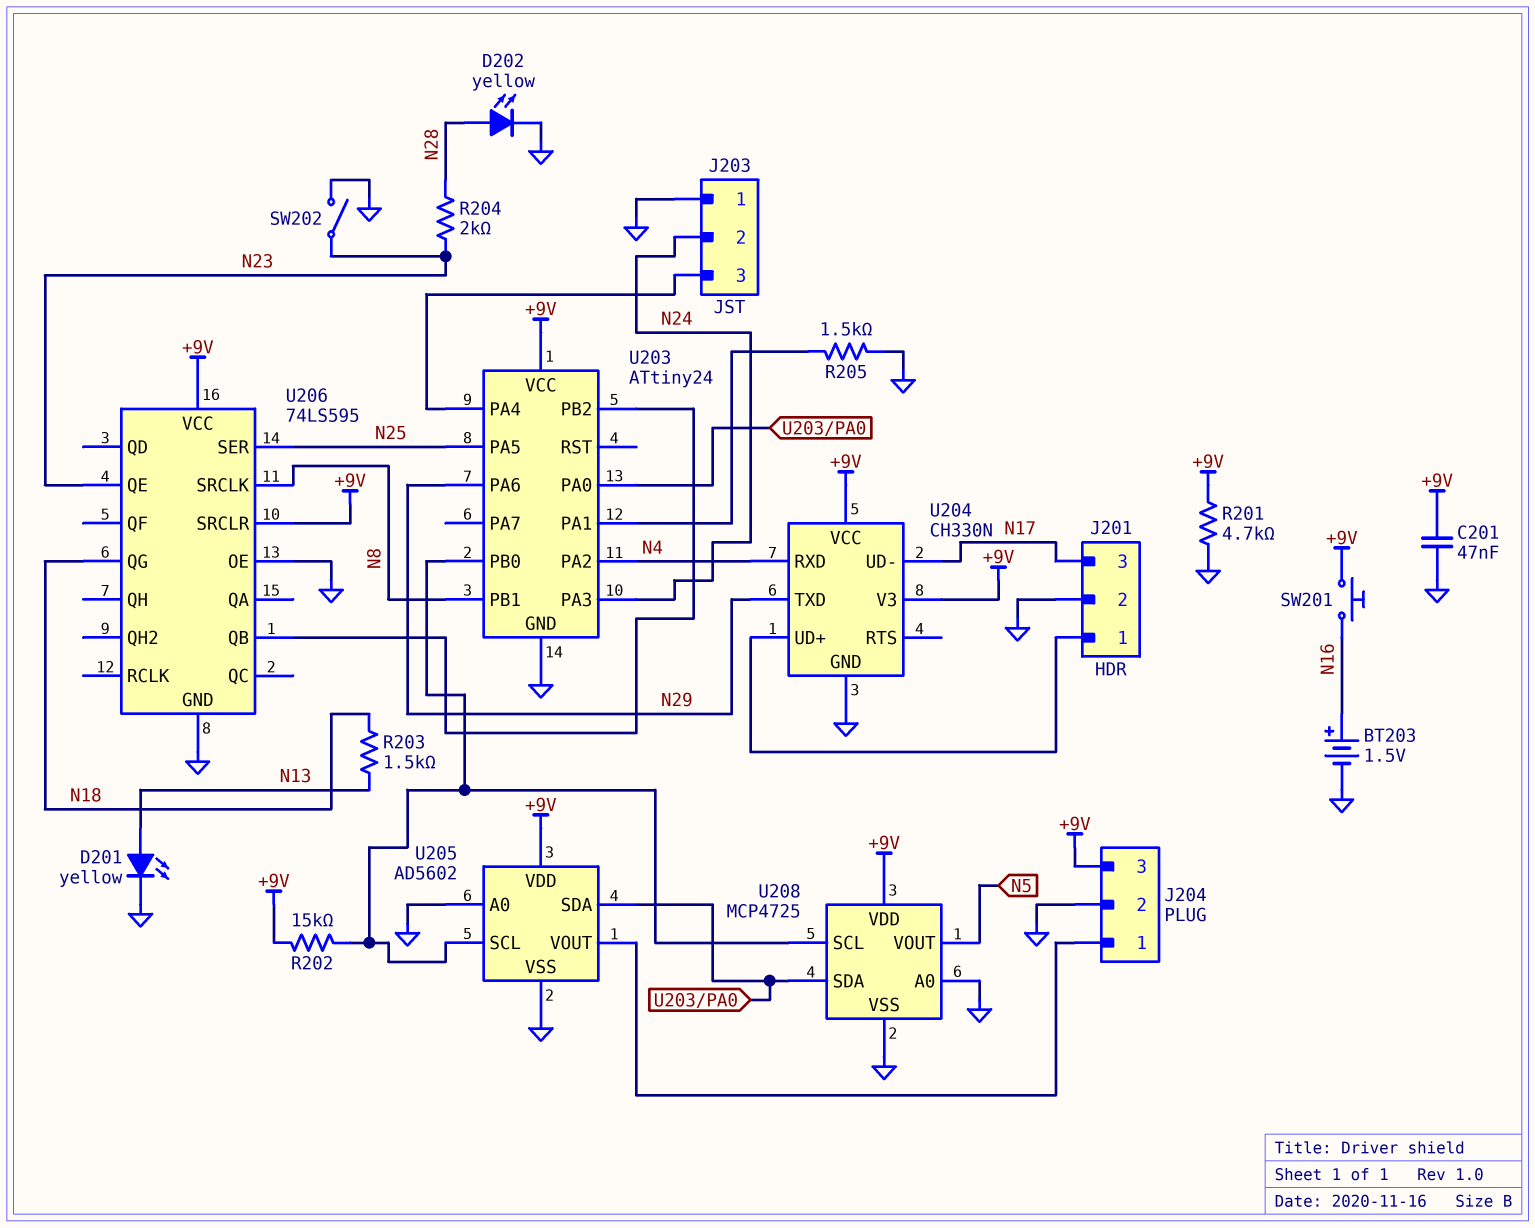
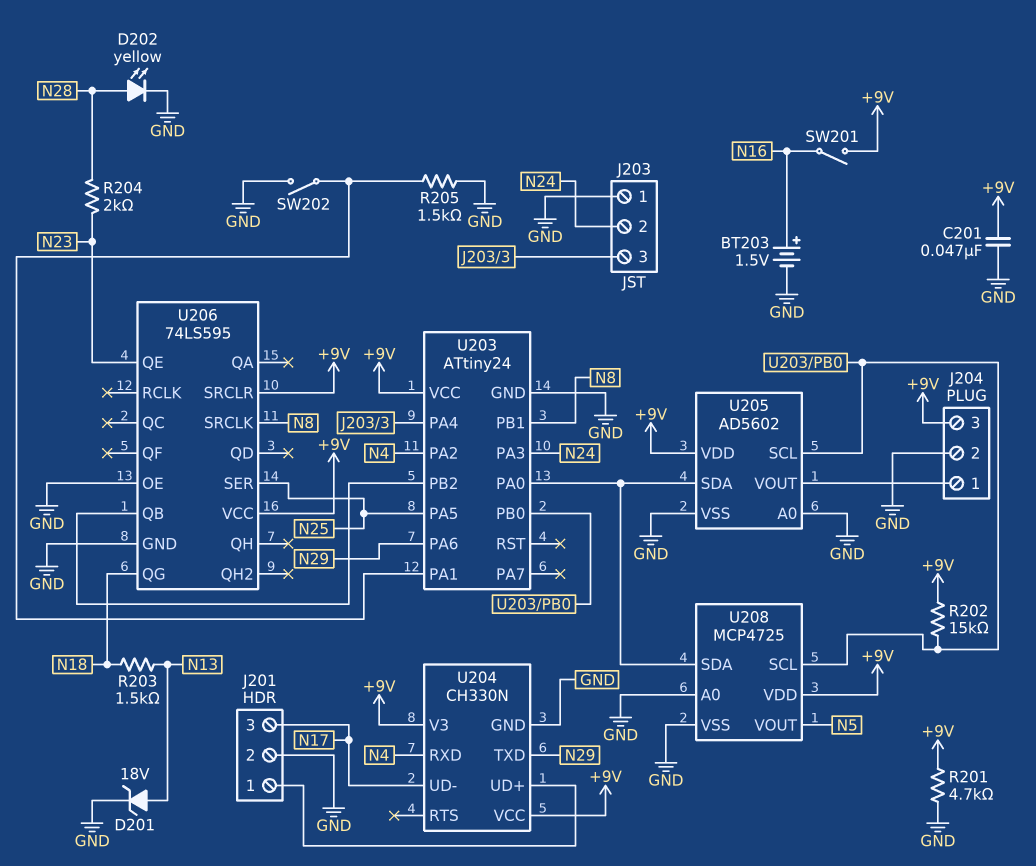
D201: LED yellow (A N13, K GND) -> zener 18V (A N13, K GND)
SW201: button (+9V, N16) -> switch (+9V, N16)
SW202: switch (GND, N23) -> switch (GND, U203/PA1)

